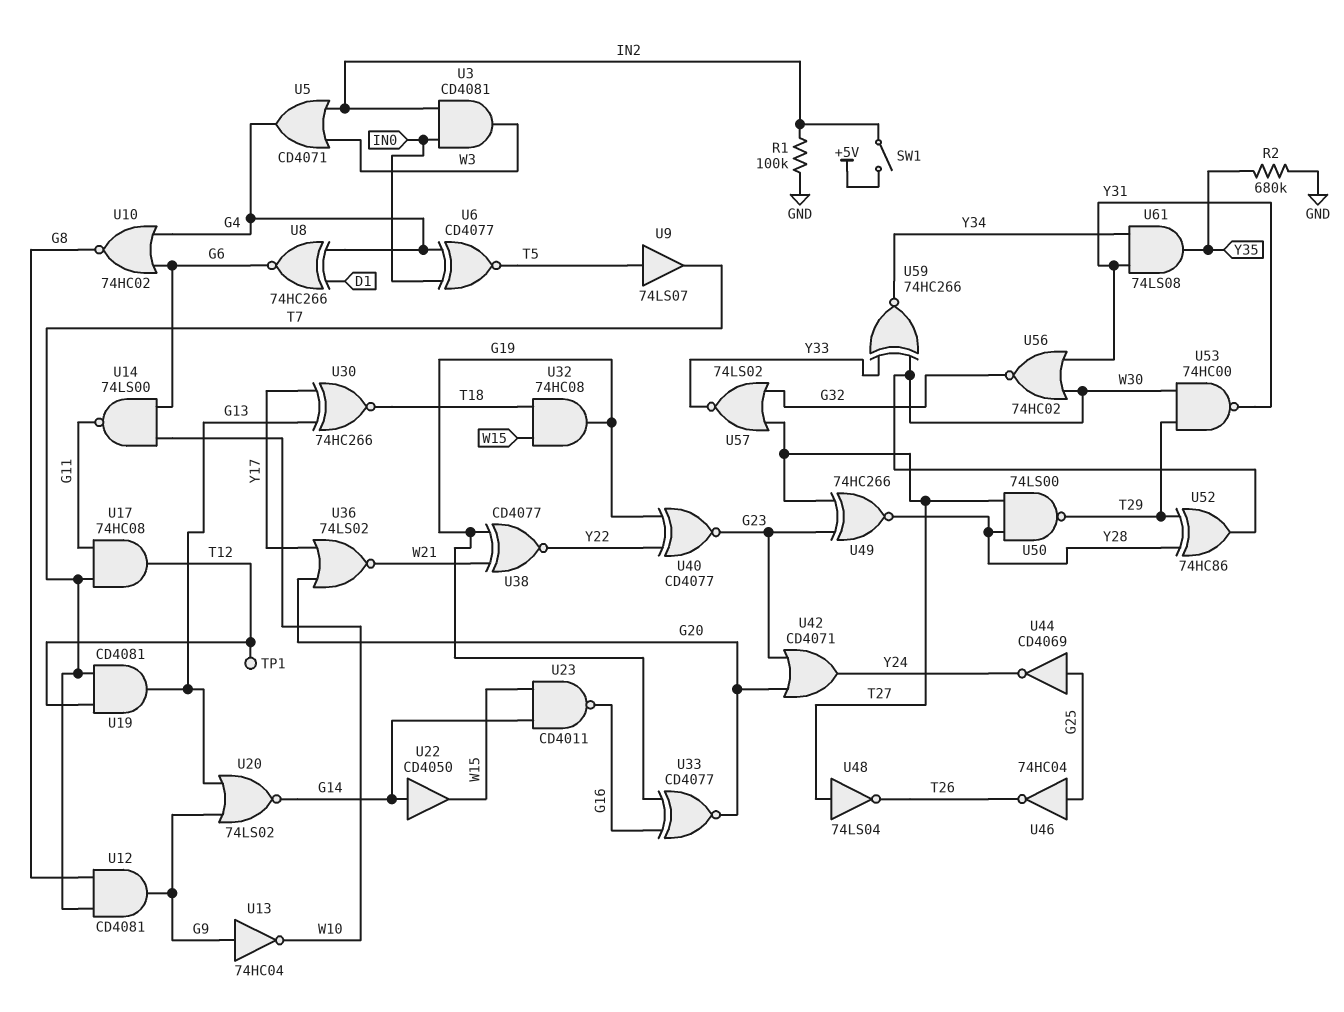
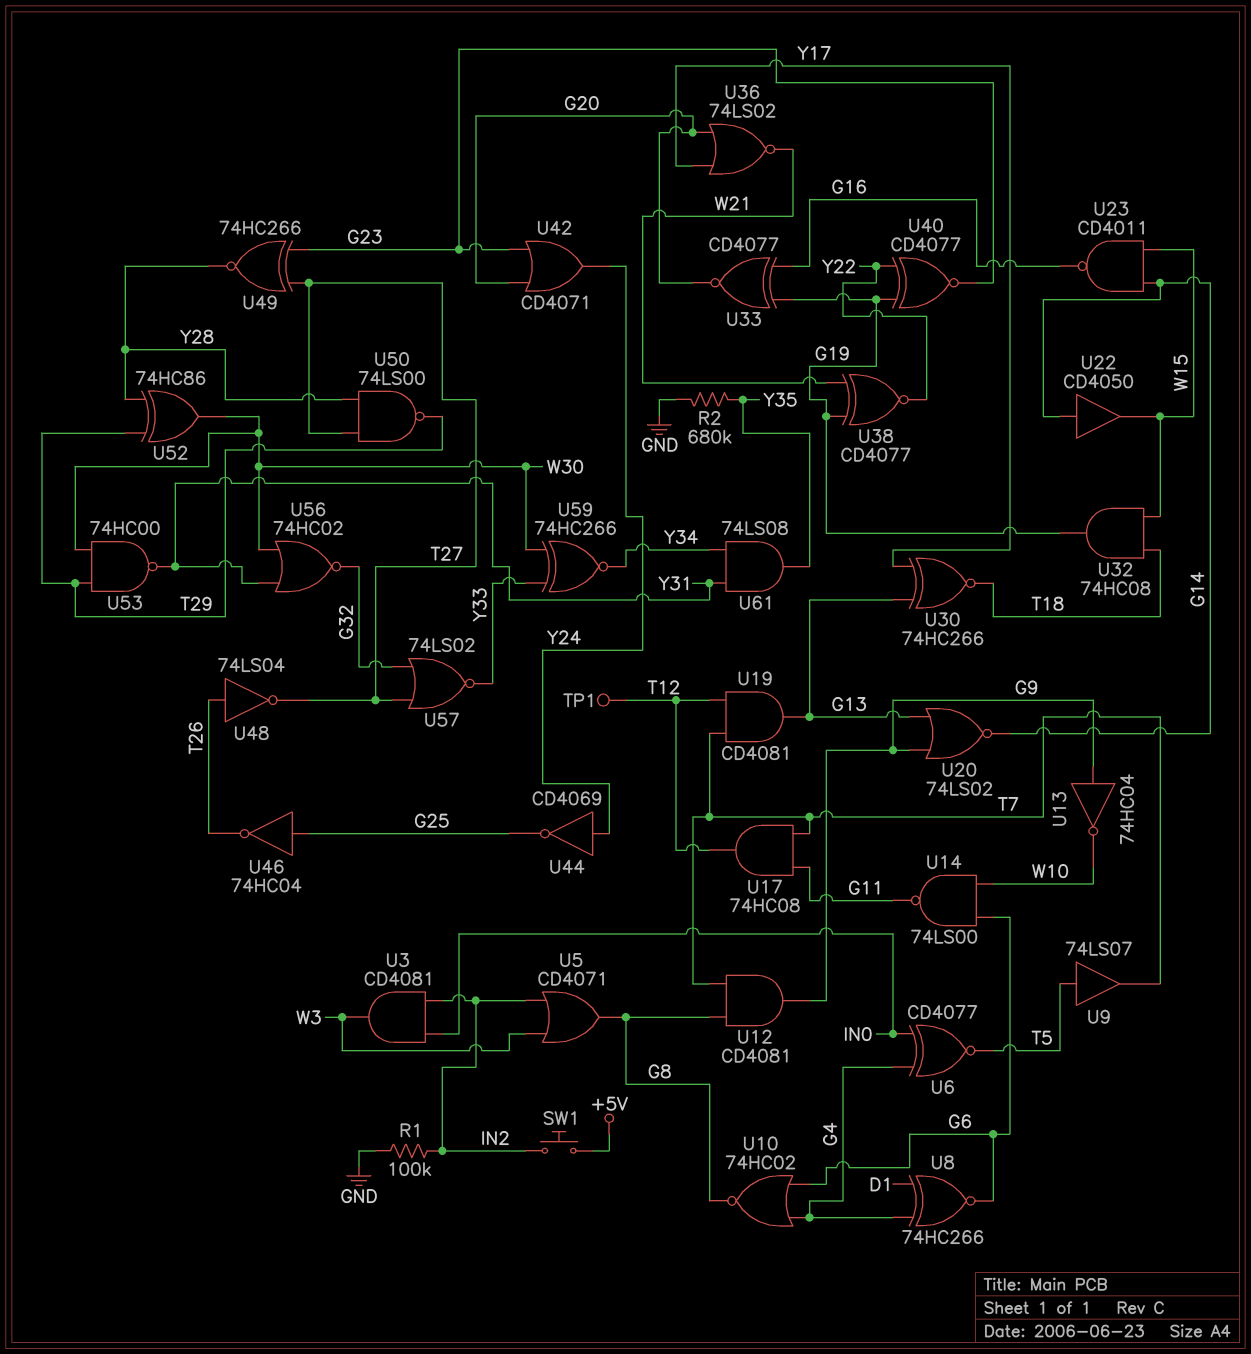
SW1: switch (+5V, IN2) -> button (+5V, IN2)
U5: OR CD4071 (in IN2, in W3, out G4) -> OR CD4071 (in IN2, in W3, out G8)
U44: NOT CD4069 (in G25, out Y24) -> NOT CD4069 (in Y24, out G25)
U48: NOT 74LS04 (in T27, out T26) -> NOT 74LS04 (in T26, out T27)

